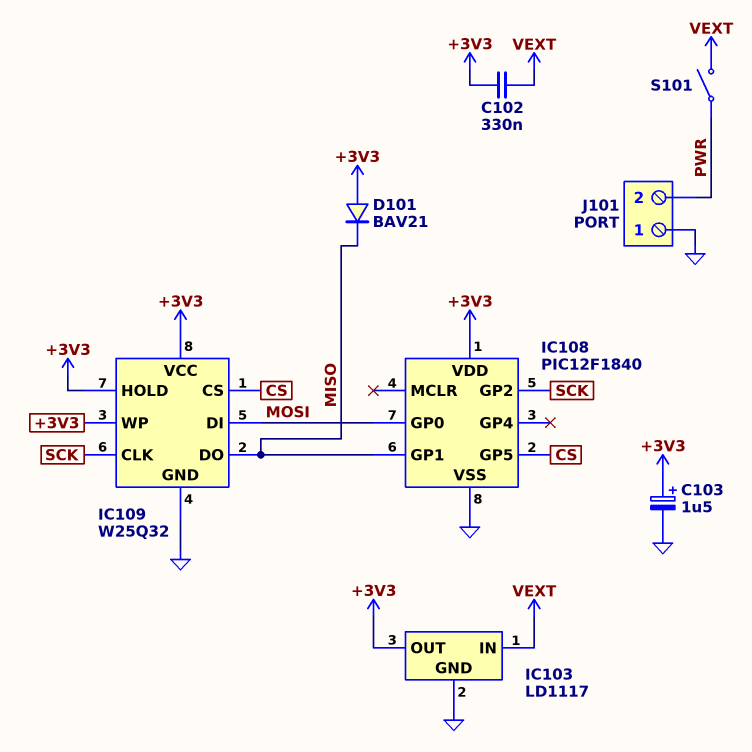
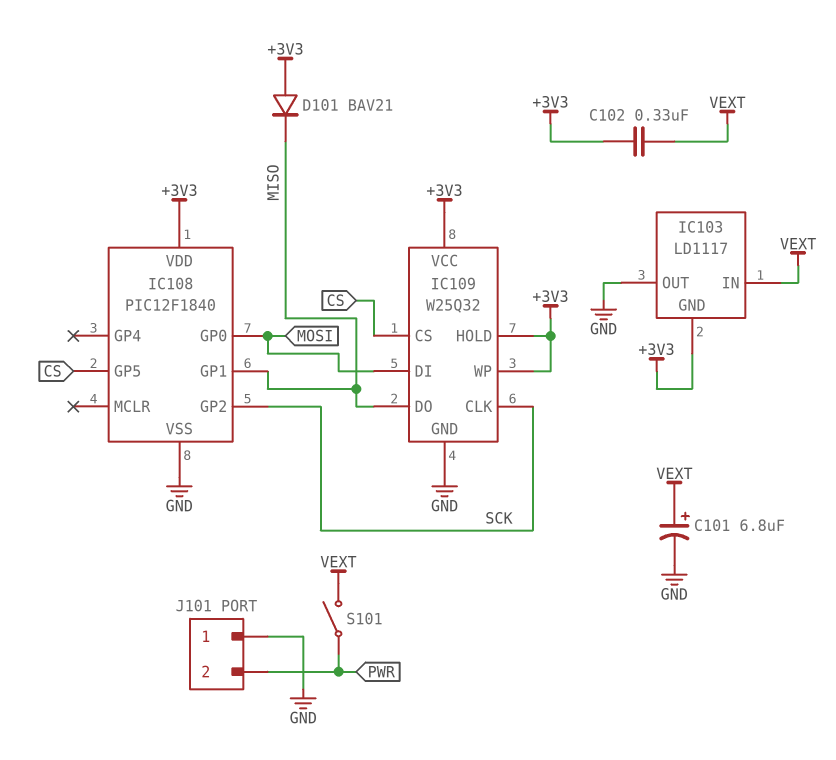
C101: none -> 6.8uF (plus VEXT, minus GND)
C103: 1.5uF (plus +3V3, minus GND) -> none
IC103 pin GND: GND -> +3V3
IC103 pin OUT: +3V3 -> GND

